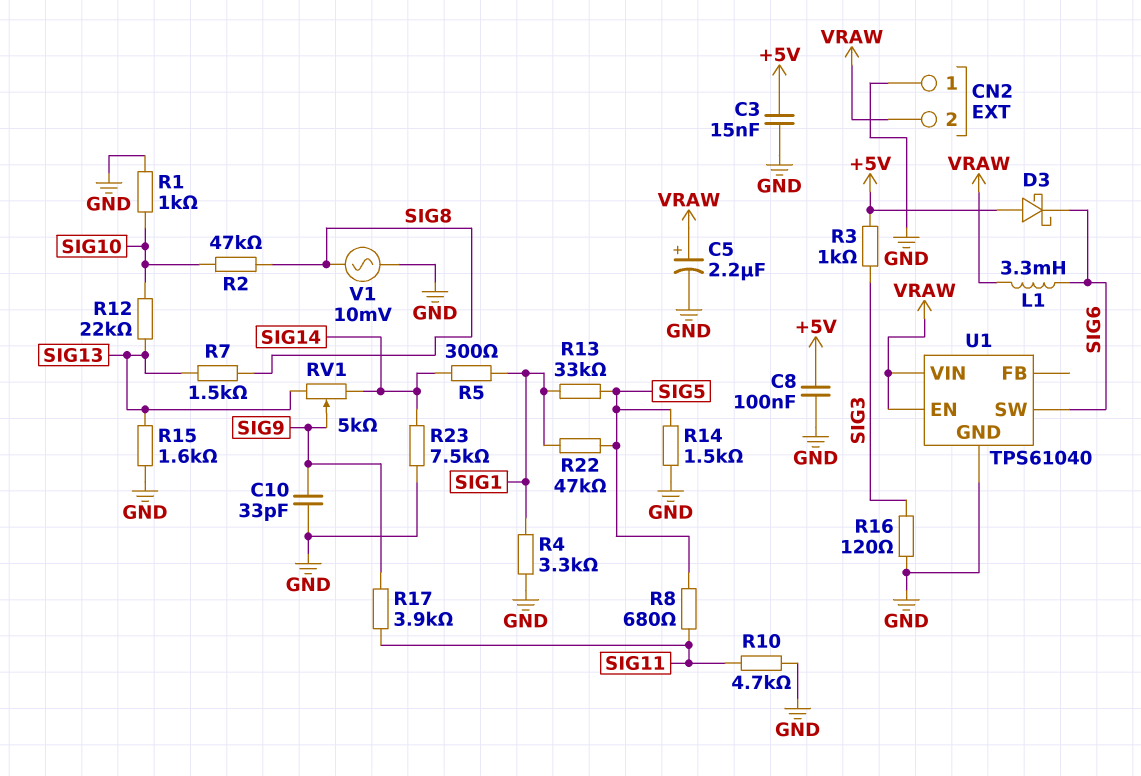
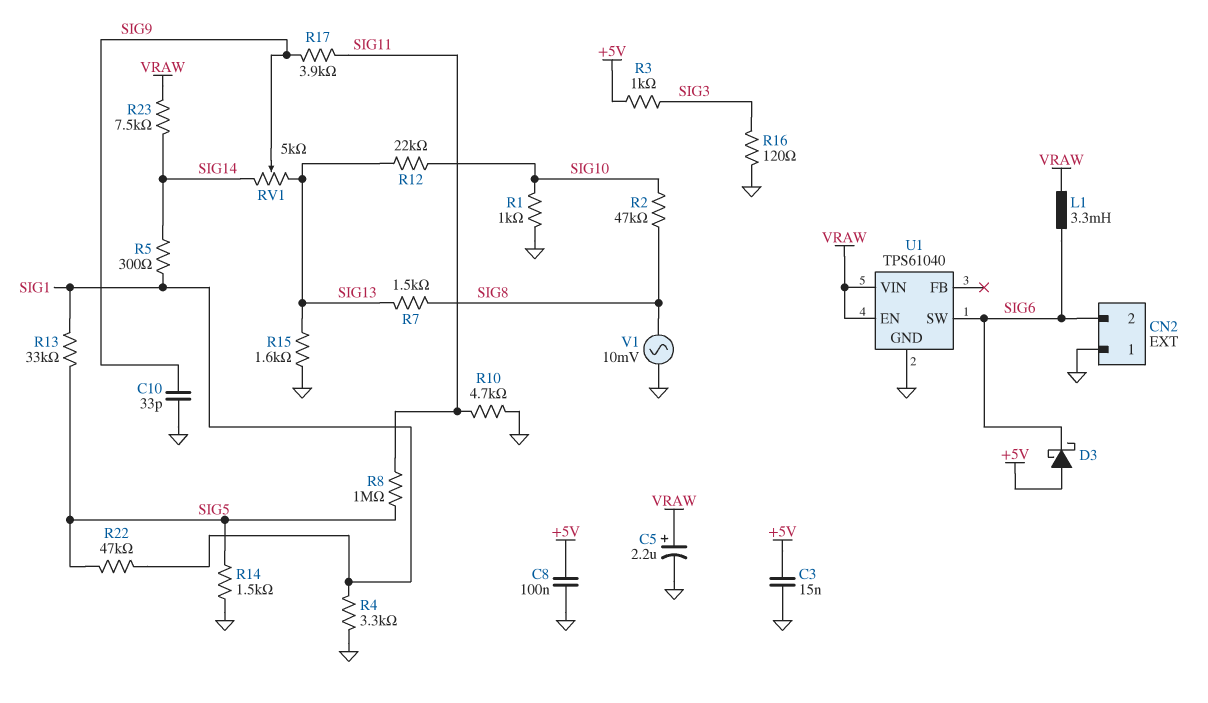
CN2 pin 2: VRAW -> SIG6
R8: 680 (SIG5, SIG11) -> 1M (SIG5, SIG11)
R23: 7.5k (GND, SIG14) -> 7.5k (SIG14, VRAW)

